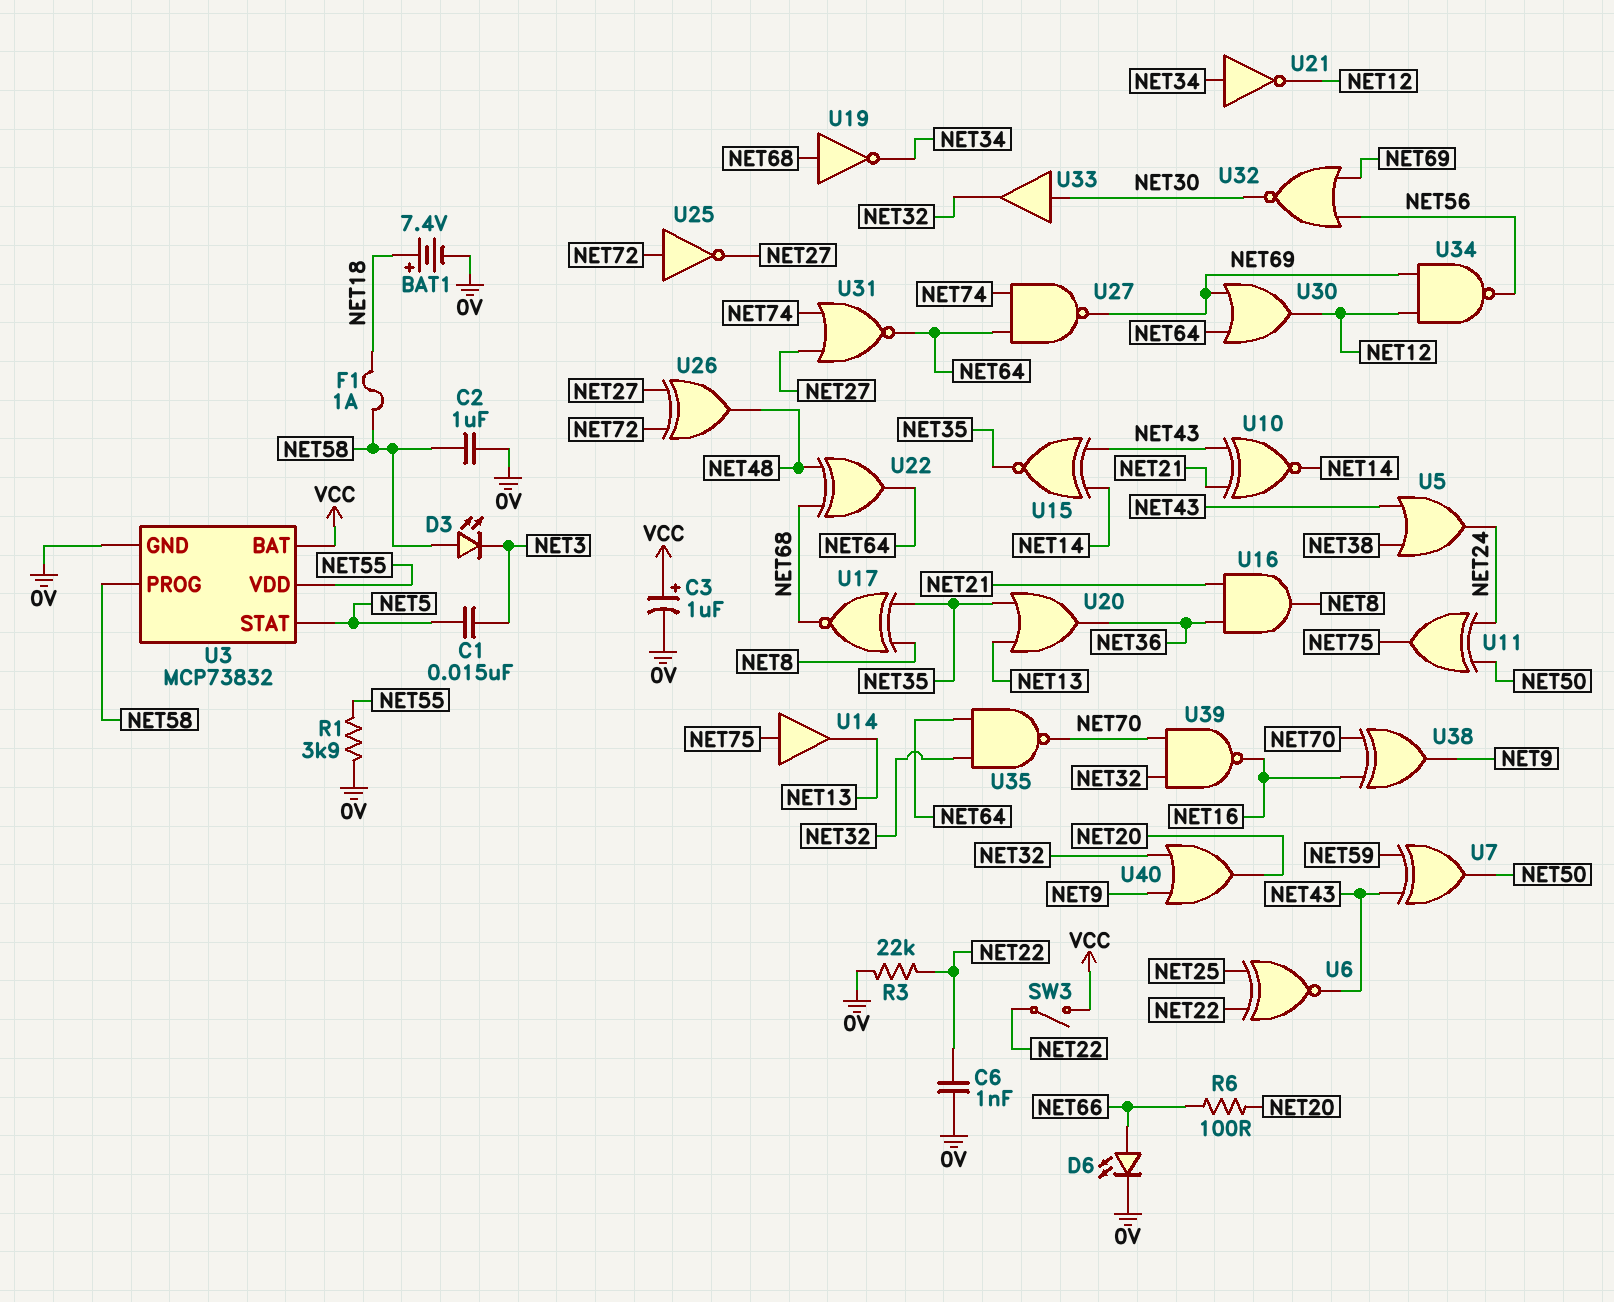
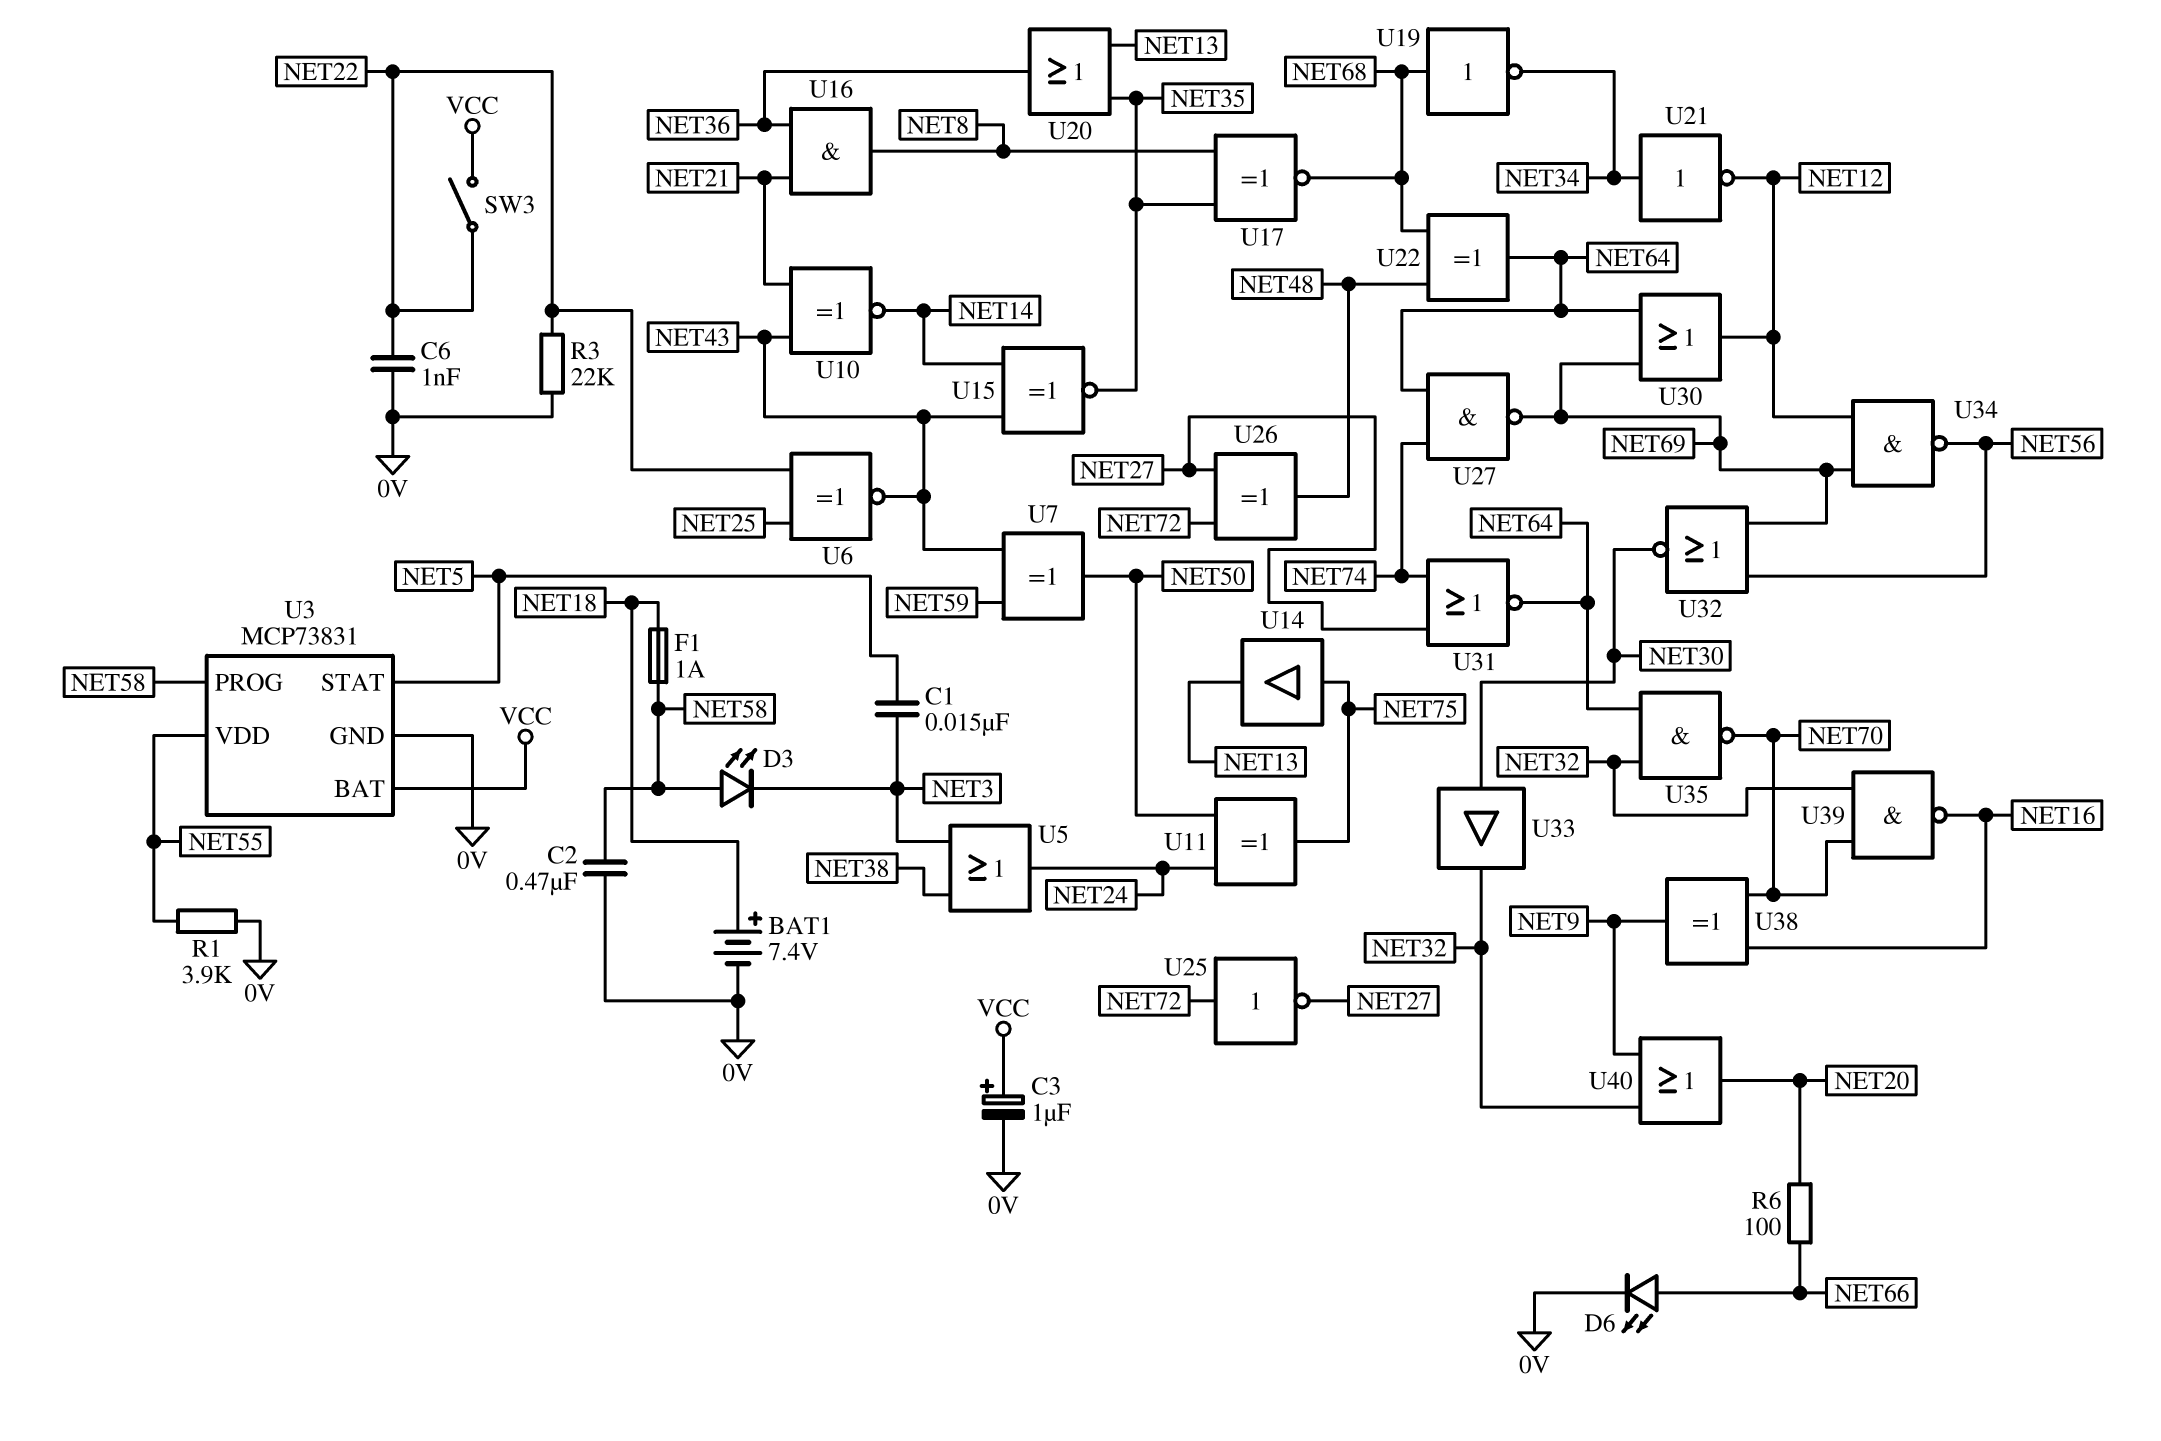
C2: 1uF (0V, NET58) -> 470nF (0V, NET58)
U3: MCP73832 -> MCP73831
U5: OR (in NET38, in NET43, out NET24) -> OR (in NET3, in NET38, out NET24)

